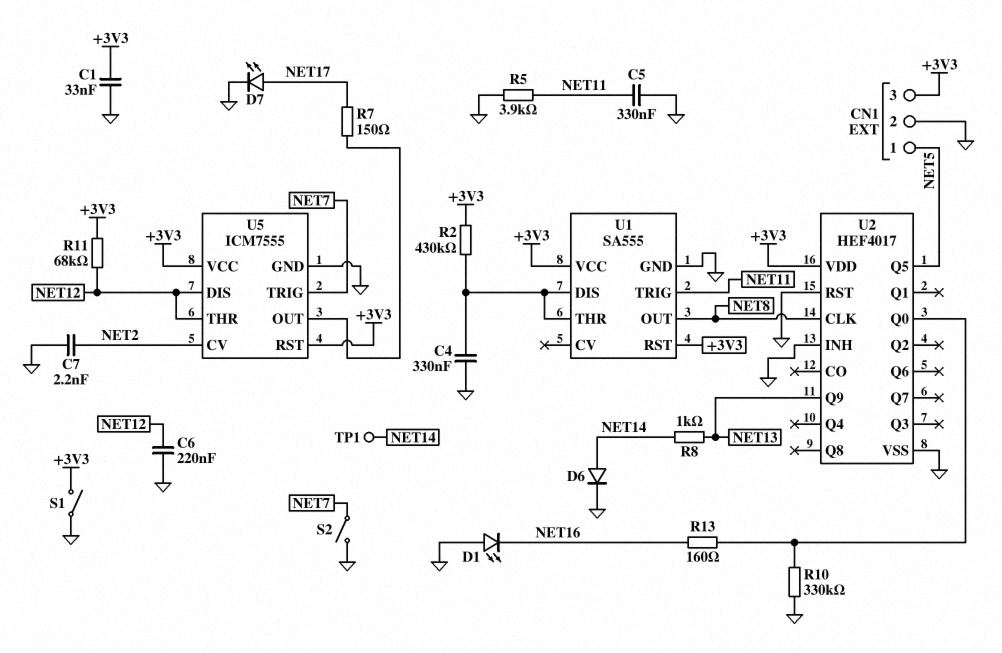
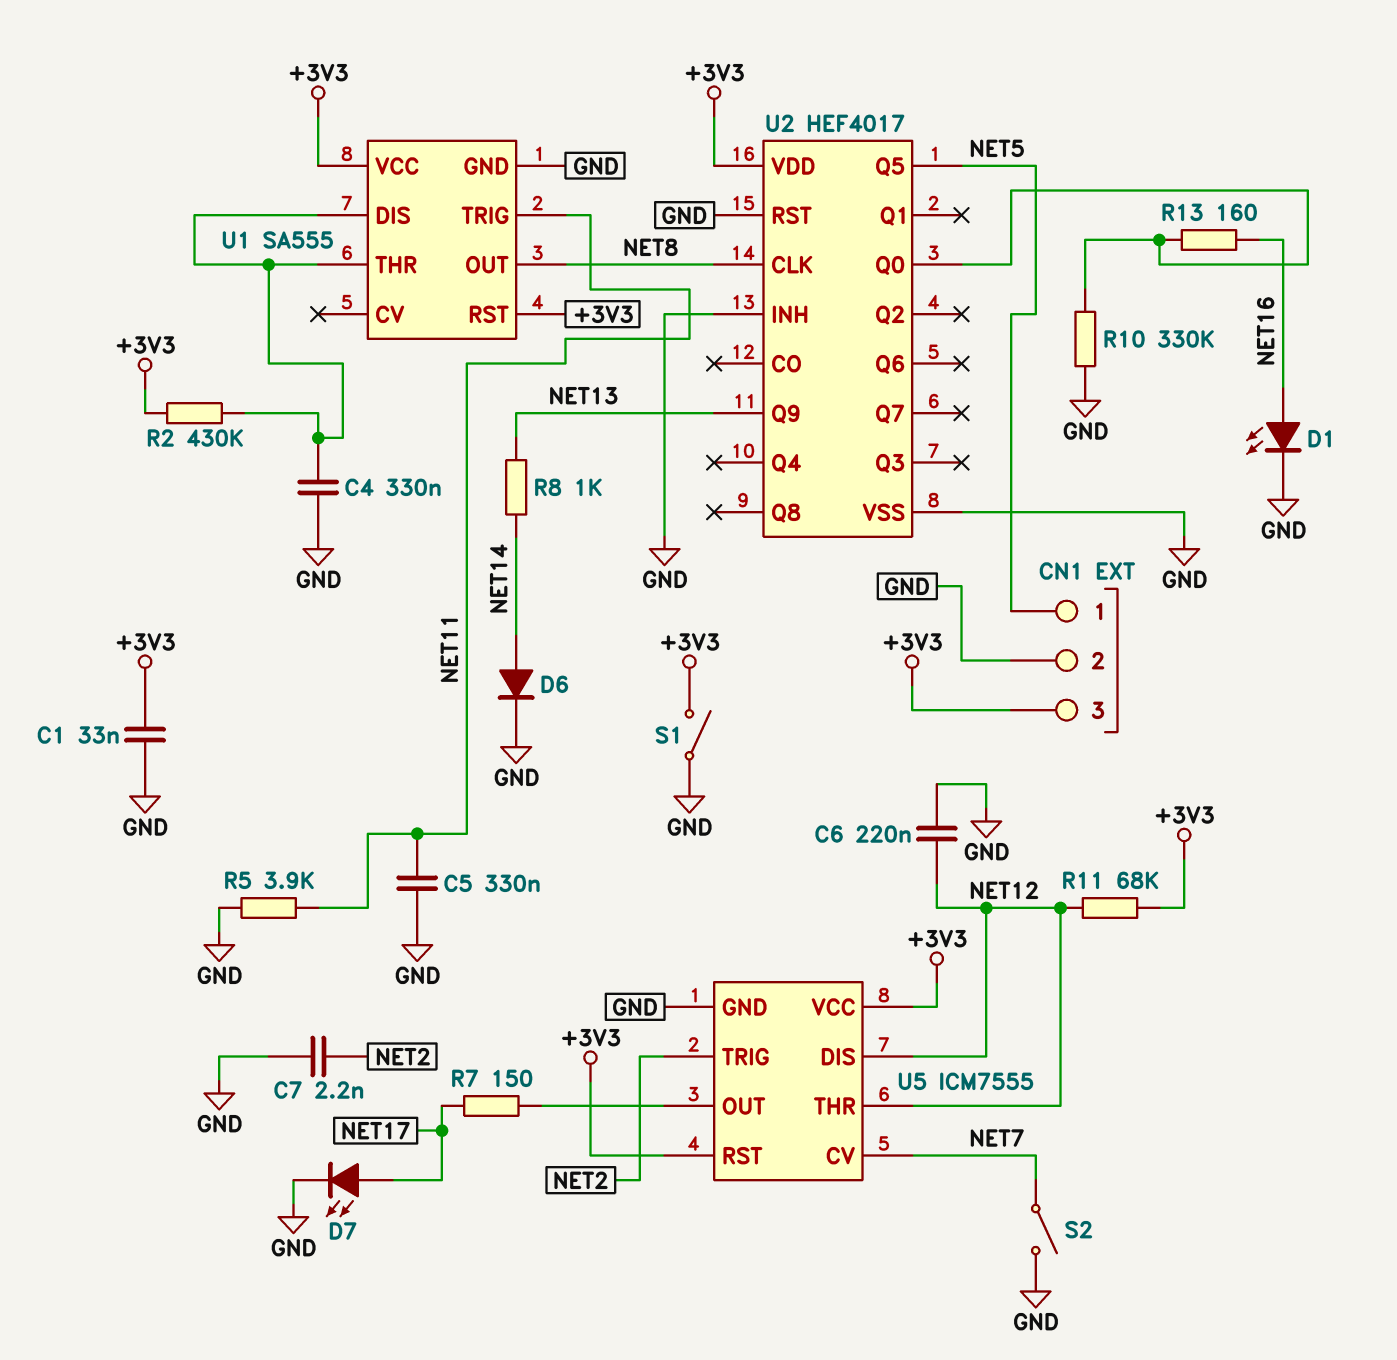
D1: LED (A GND, K NET16) -> LED (A NET16, K GND)
TP1: test point (NET14) -> none
U5 pin CV: NET2 -> NET7
U5 pin TRIG: NET7 -> NET2

